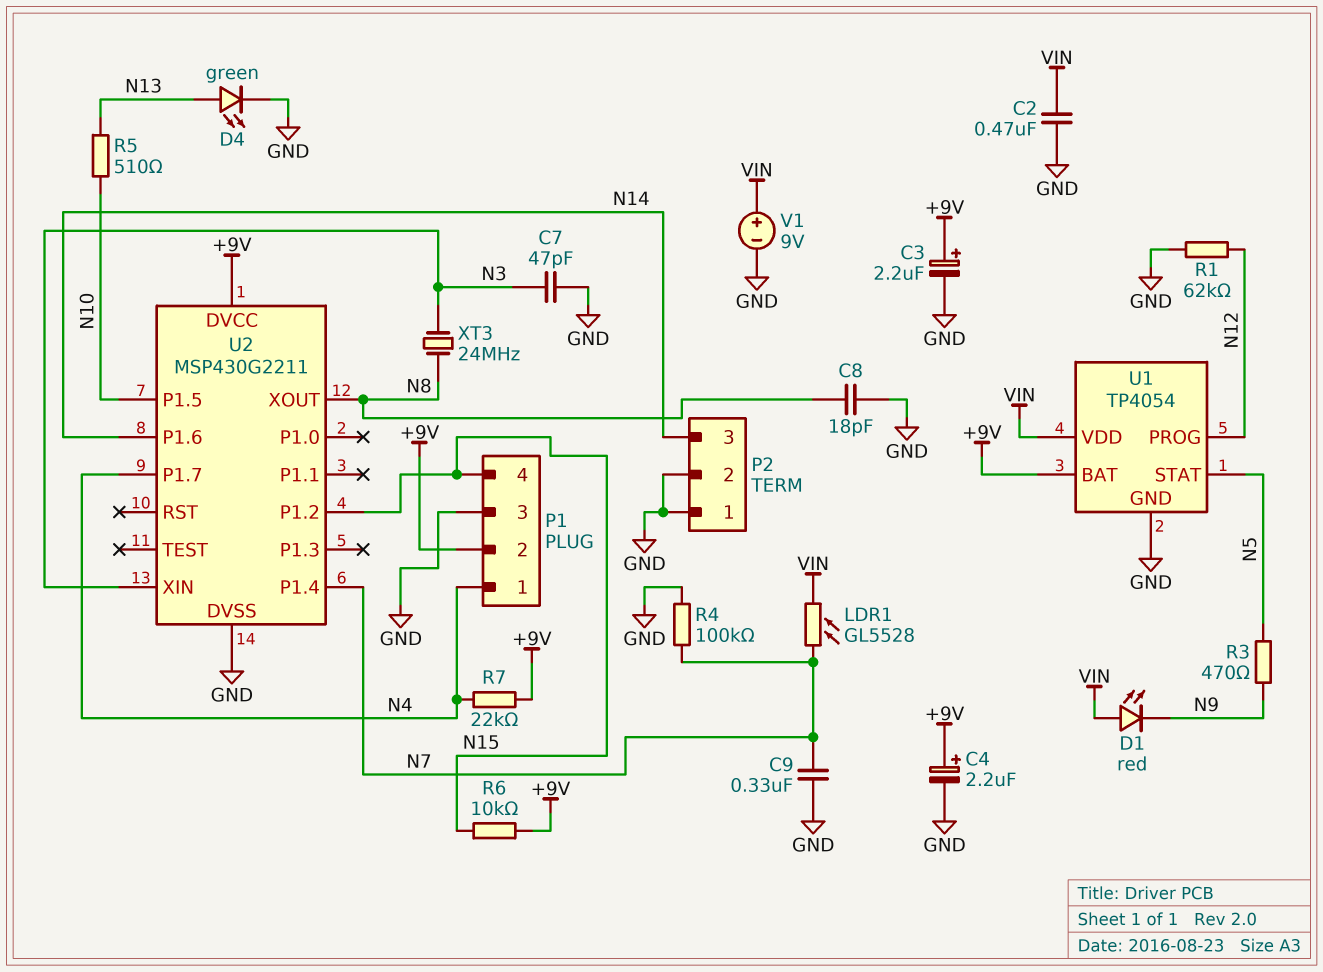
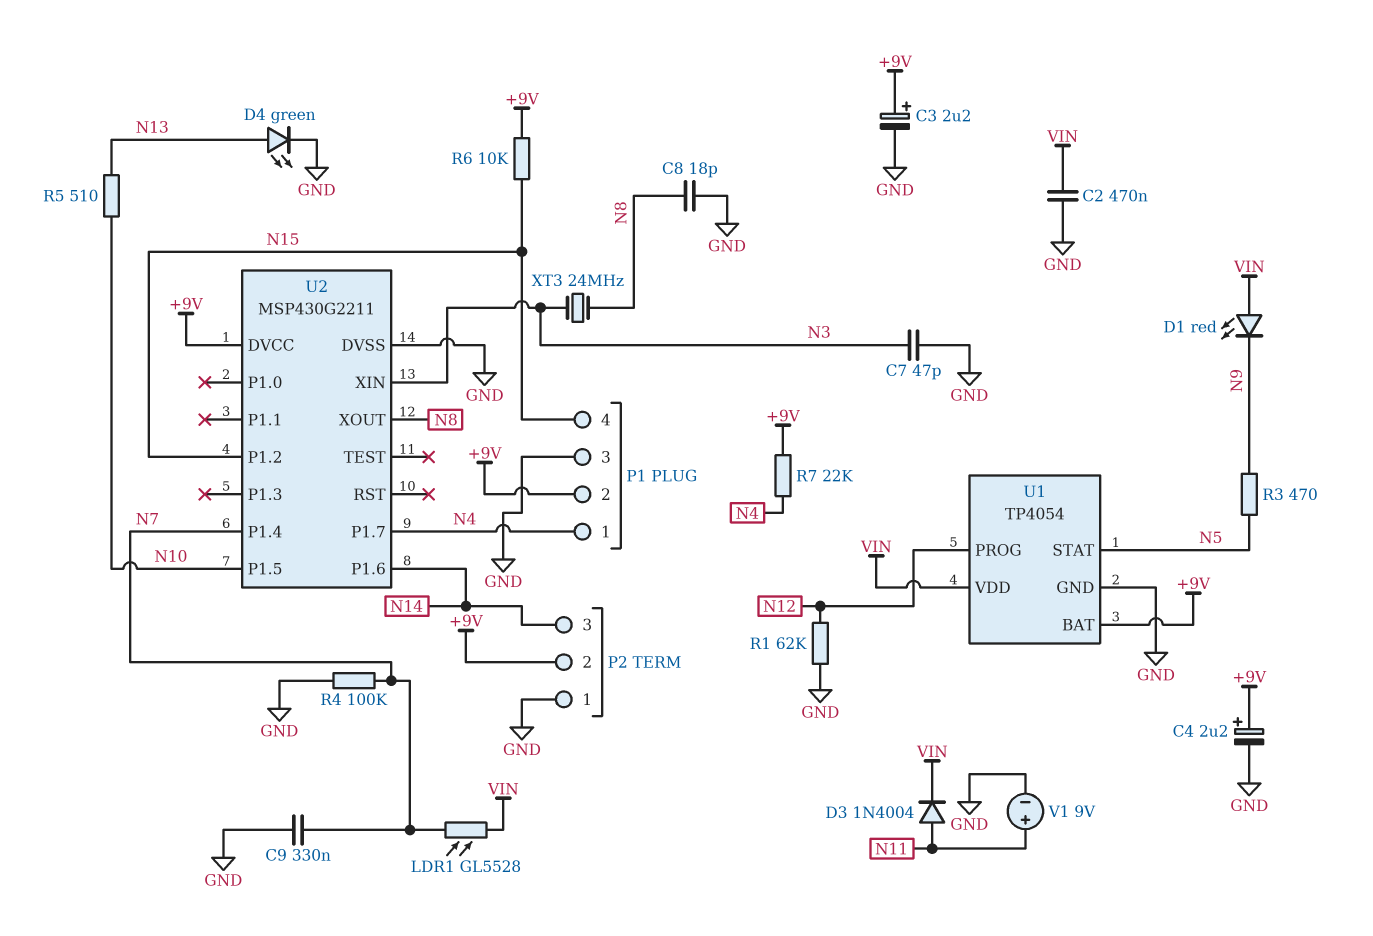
D3: none -> diode 1N4004 (A N11, K VIN)
P2 pin 2: GND -> +9V
V1: 9V (plus VIN, minus GND) -> 9V (plus N11, minus GND)

